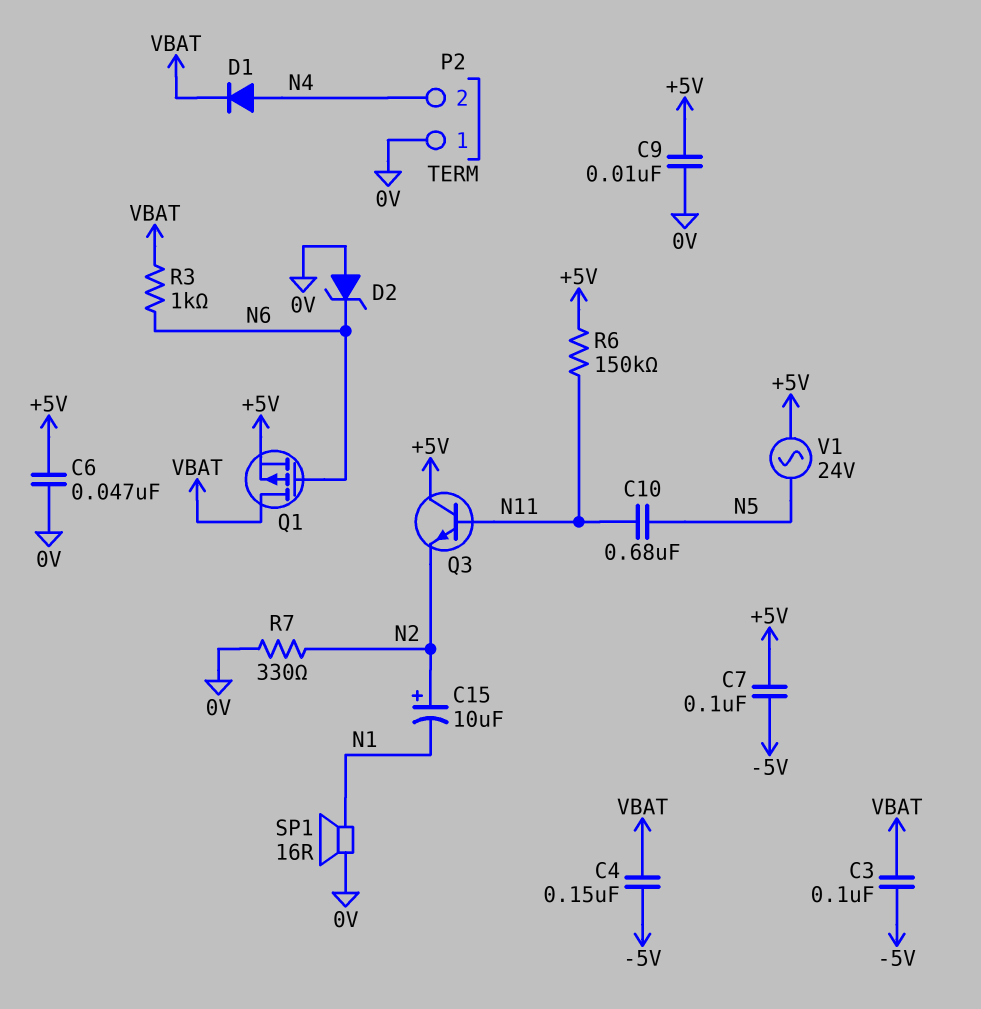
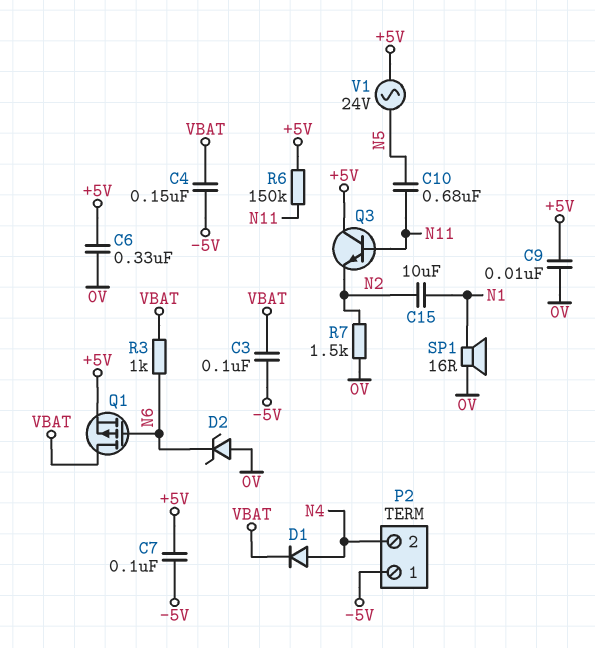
C6: 47nF (+5V, 0V) -> 330nF (+5V, 0V)
C15: 10uF (plus N2, minus N1) -> 10uF (N1, N2)
P2 pin 1: 0V -> -5V
R7: 330 (0V, N2) -> 1.5k (0V, N2)

